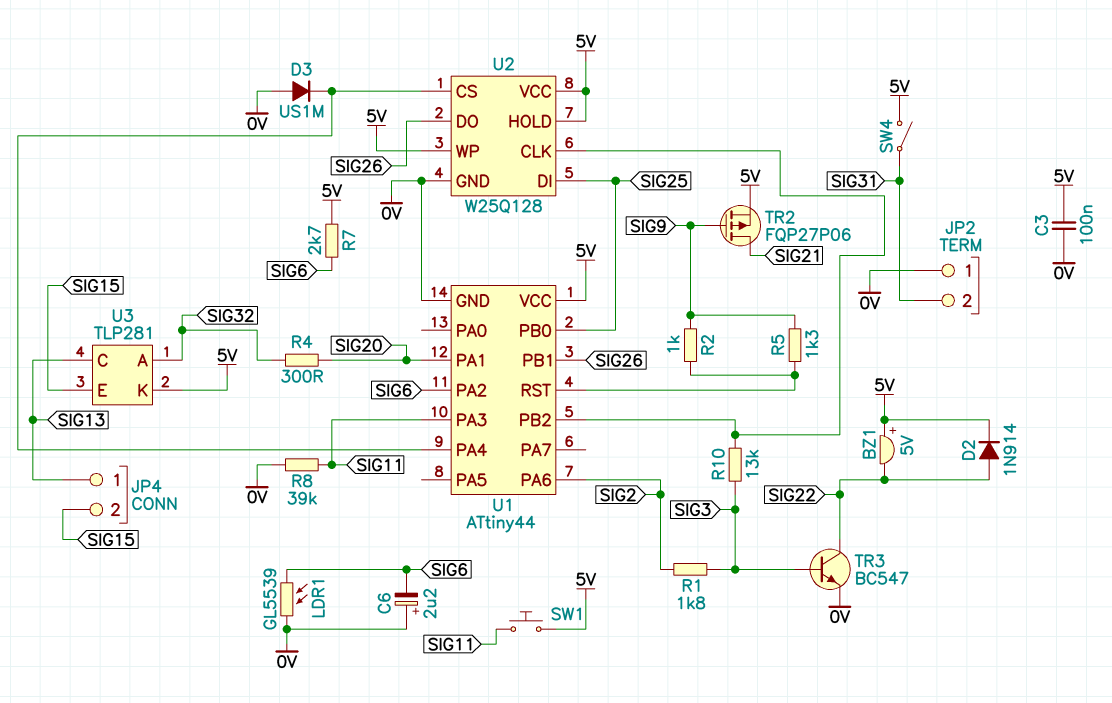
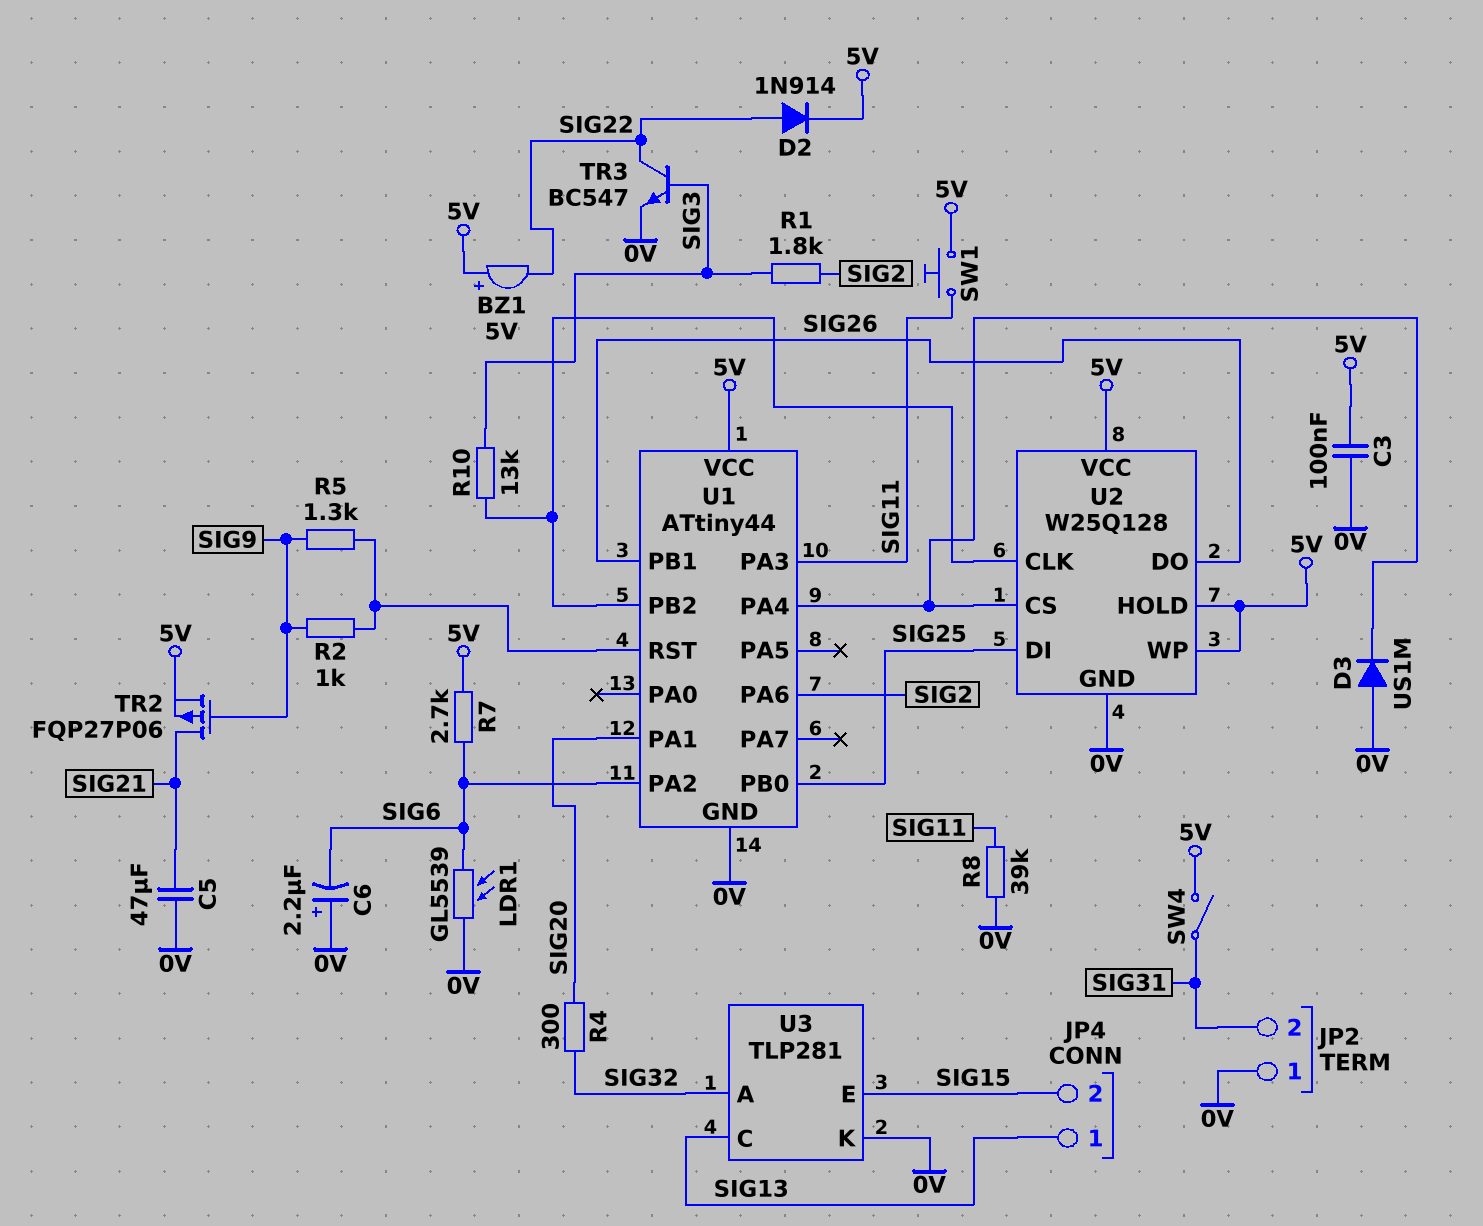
C5: none -> 47uF (0V, SIG21)
U3 pin K: 5V -> 0V

